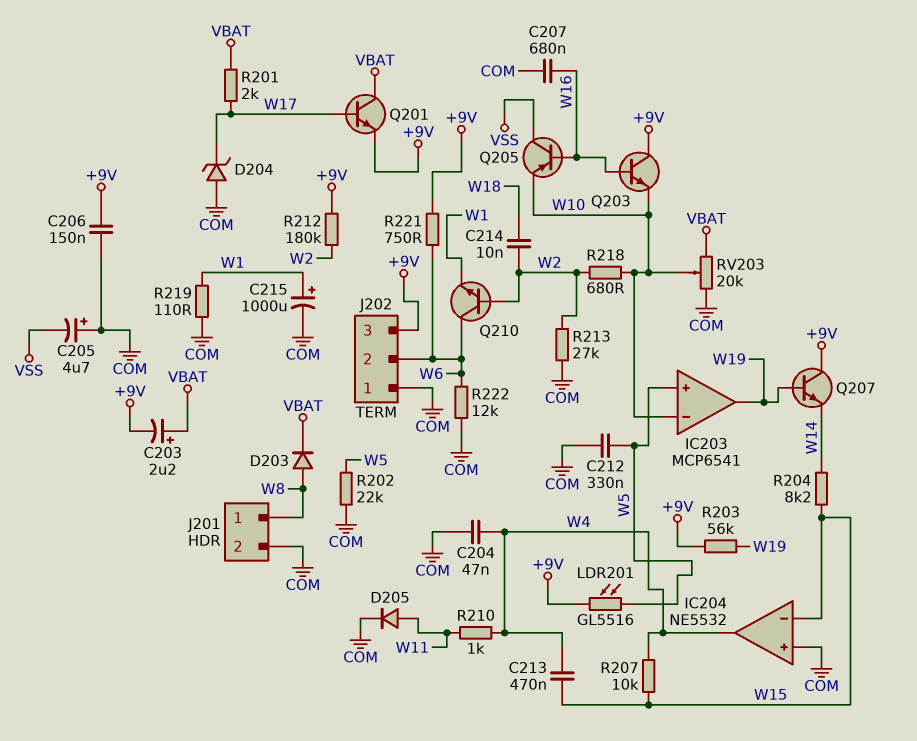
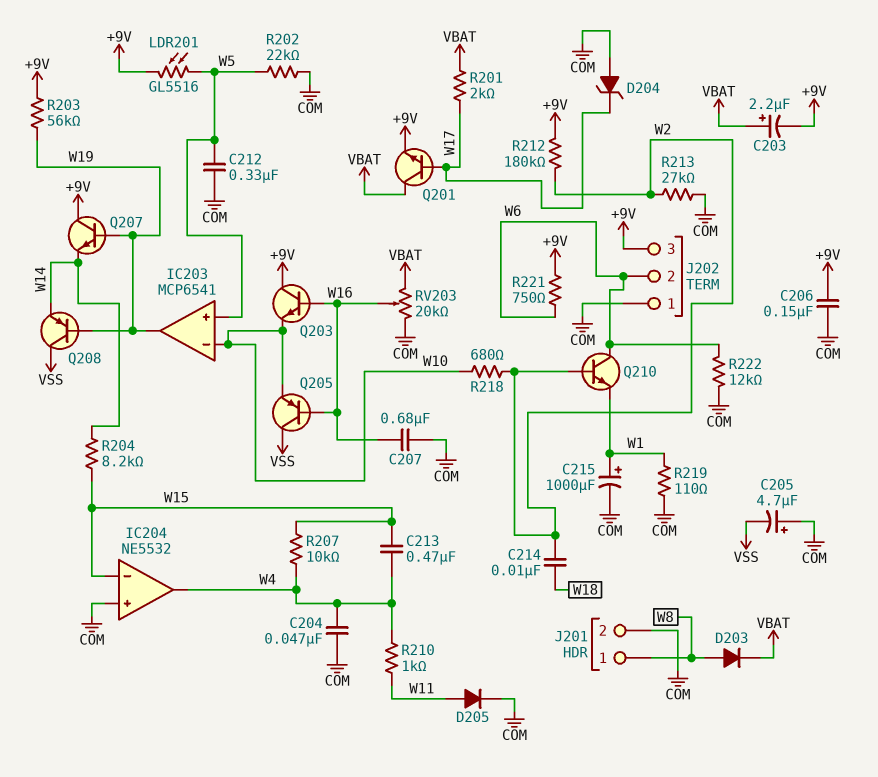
Q208: none -> PNP (B W19, C VSS, E W14)
RV203: 20k (COM, VBAT, wiper W10) -> 20k (COM, VBAT, wiper W16)

